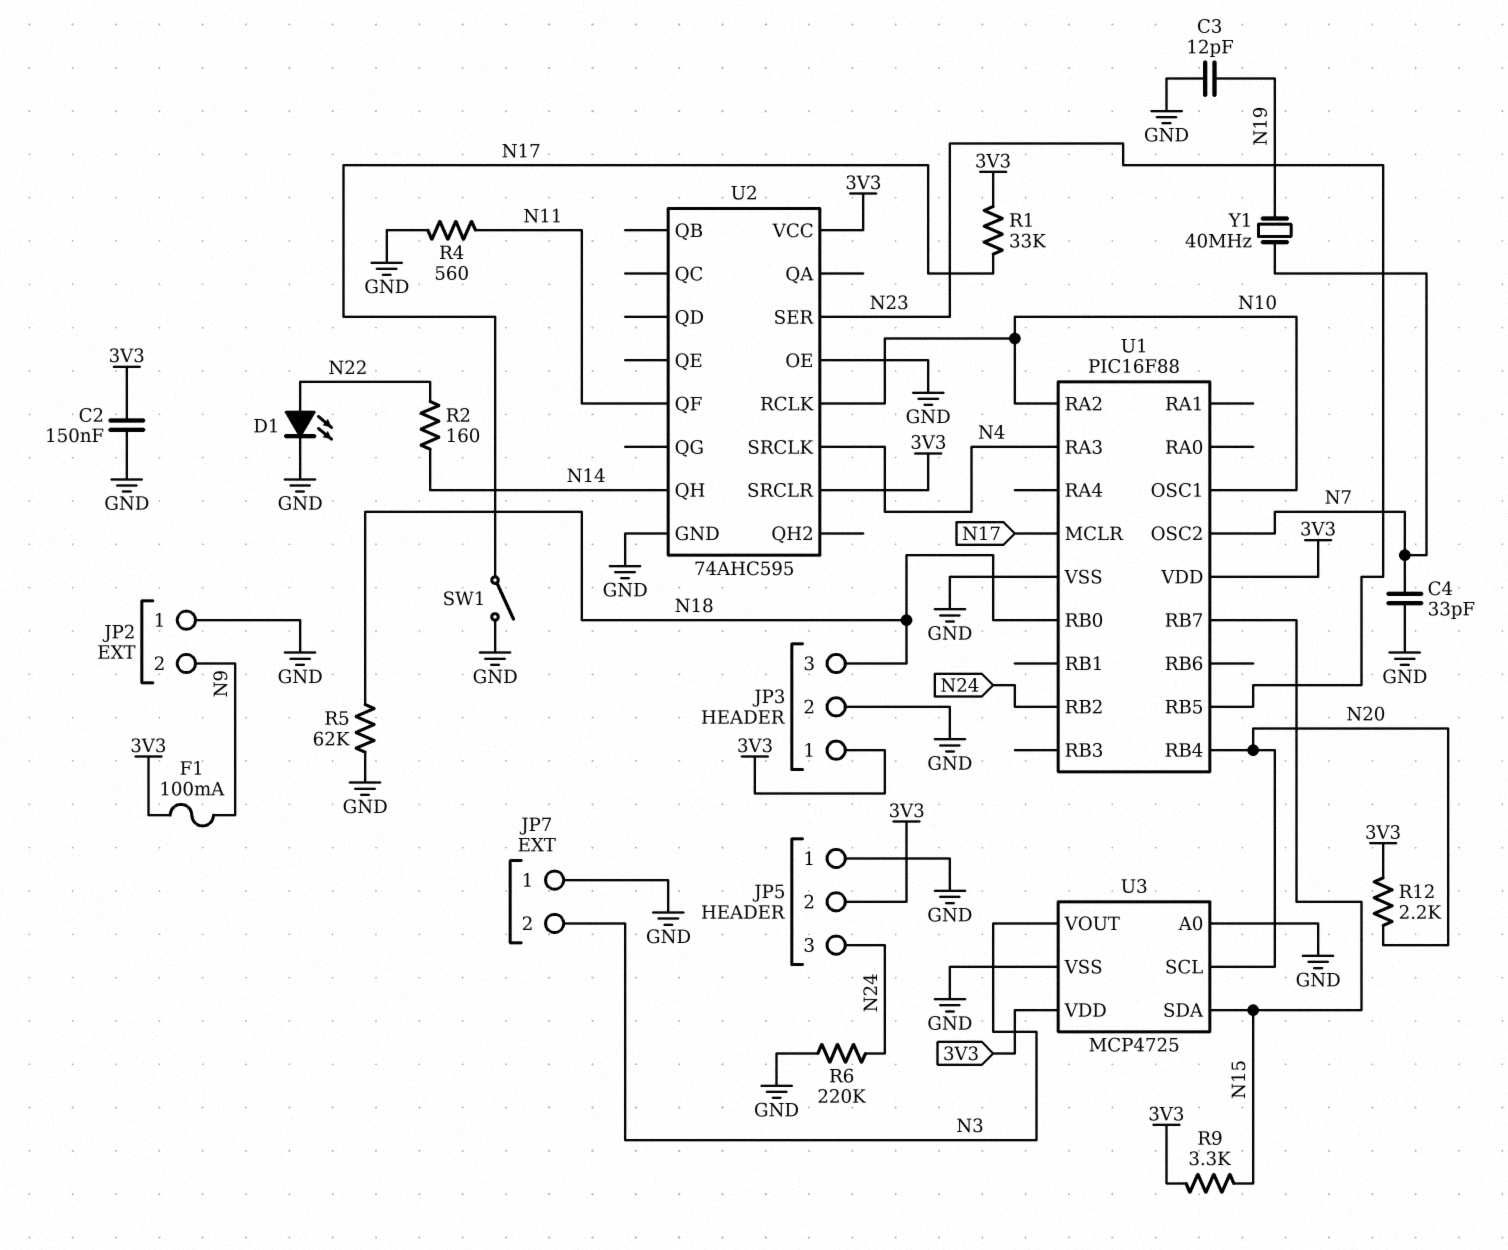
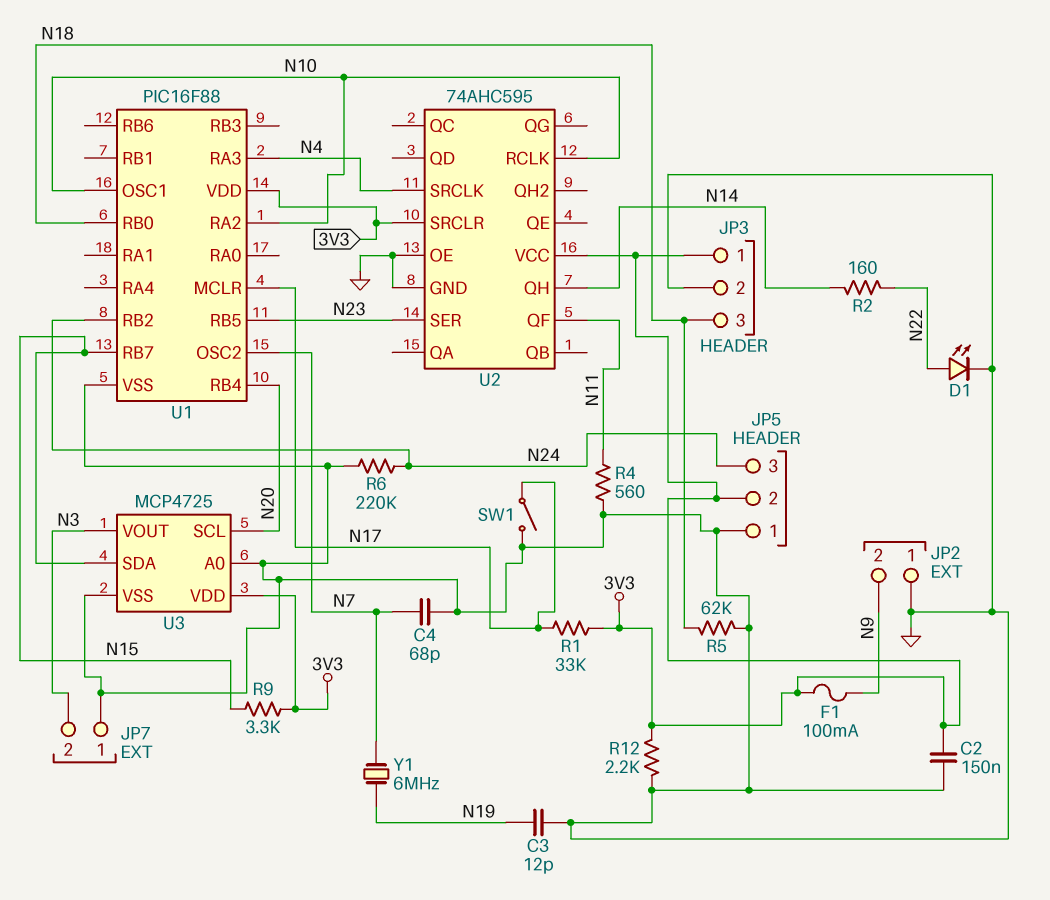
C4: 33pF (GND, N7) -> 68pF (GND, N7)
R12: 2.2k (3V3, N20) -> 2.2k (3V3, GND)
Y1: 40MHz (N7, N19) -> 6MHz (N7, N19)

